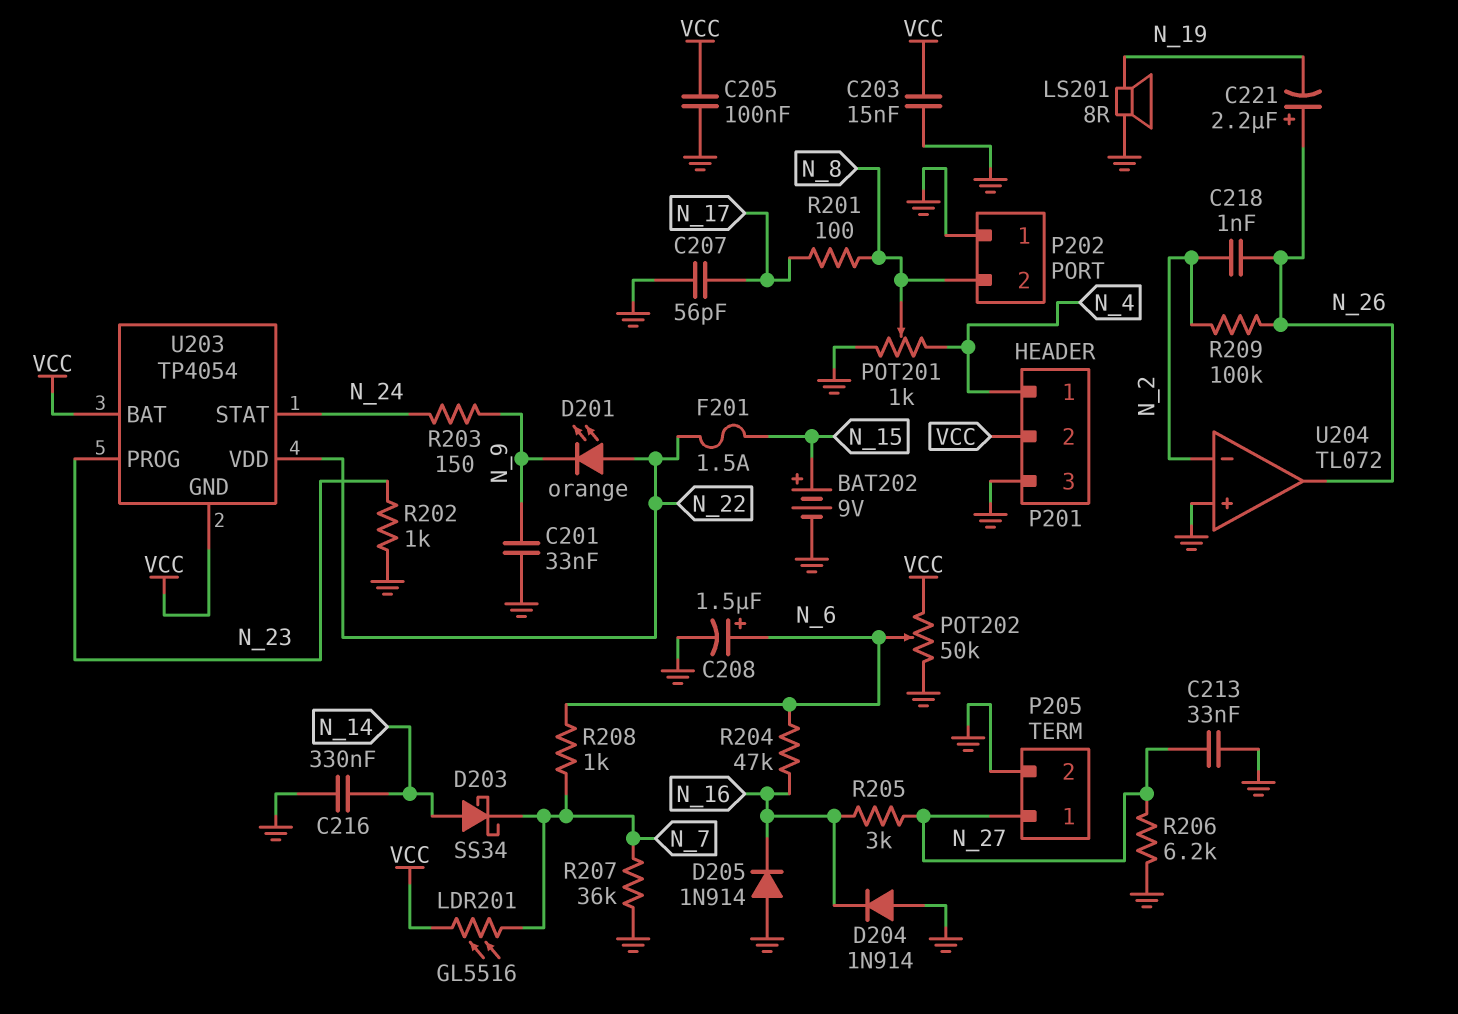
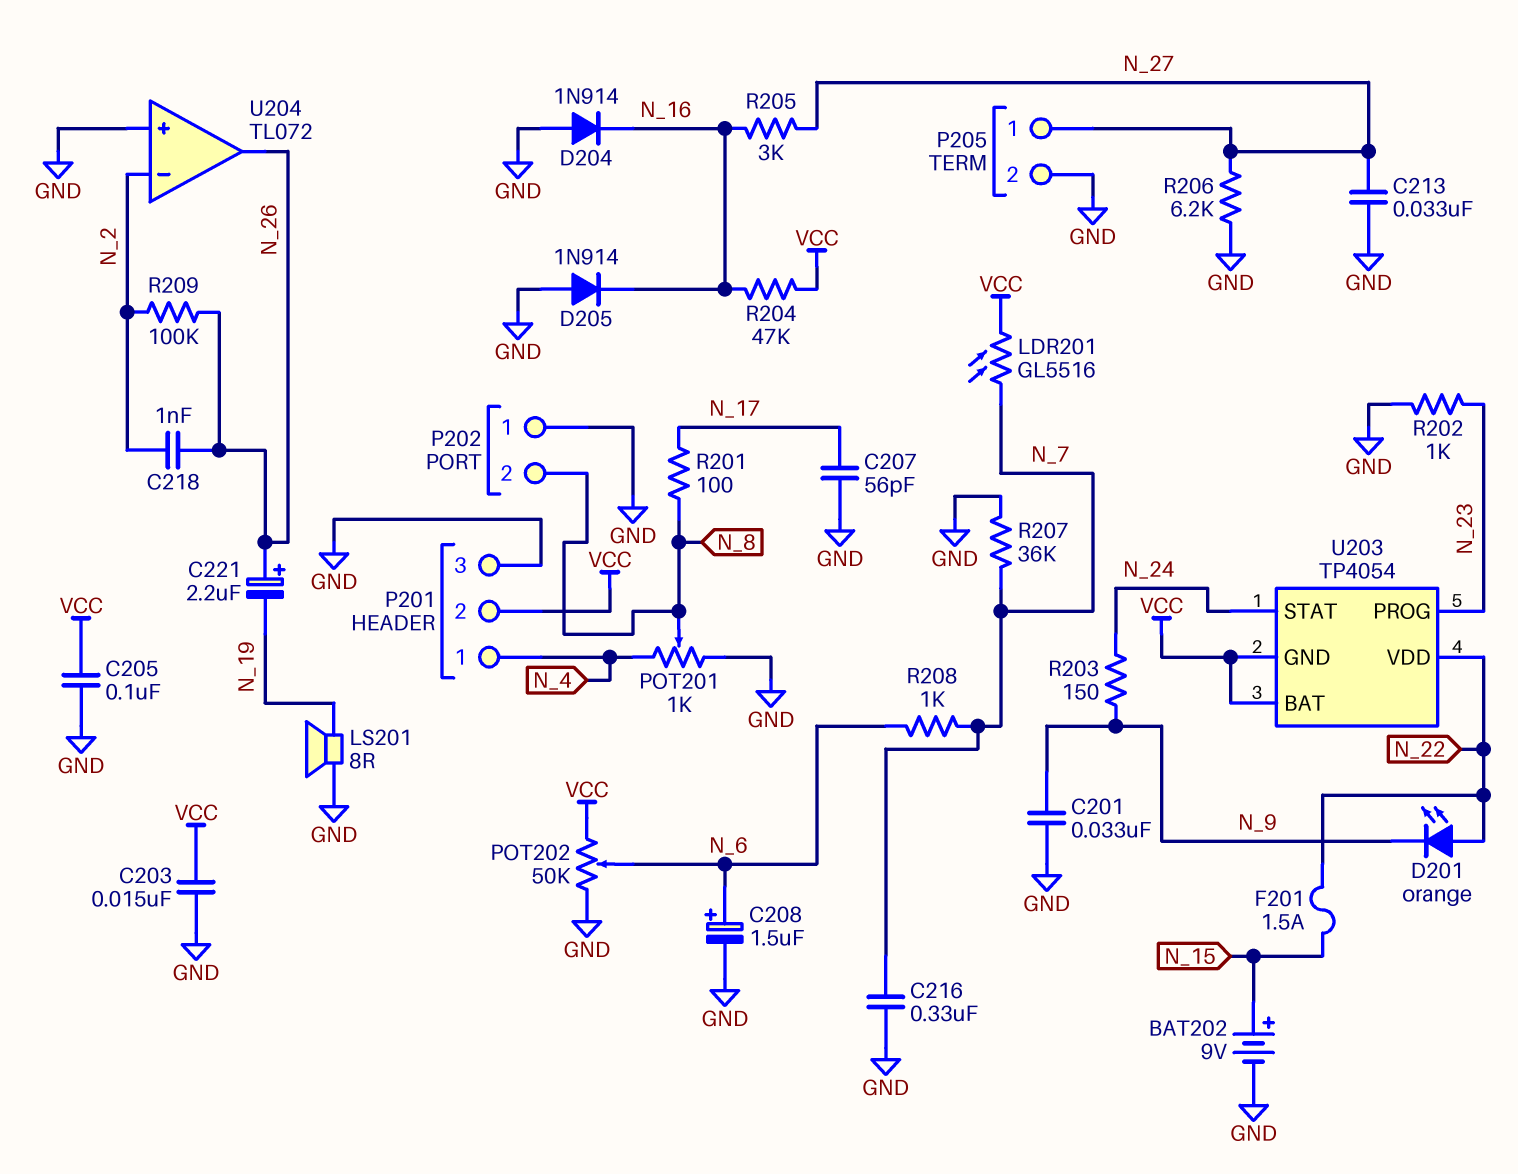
C216: 330nF (GND, N_14) -> 330nF (GND, N_7)
D203: schottky SS34 (A N_14, K N_7) -> none
R204: 47k (N_6, N_16) -> 47k (N_16, VCC)

